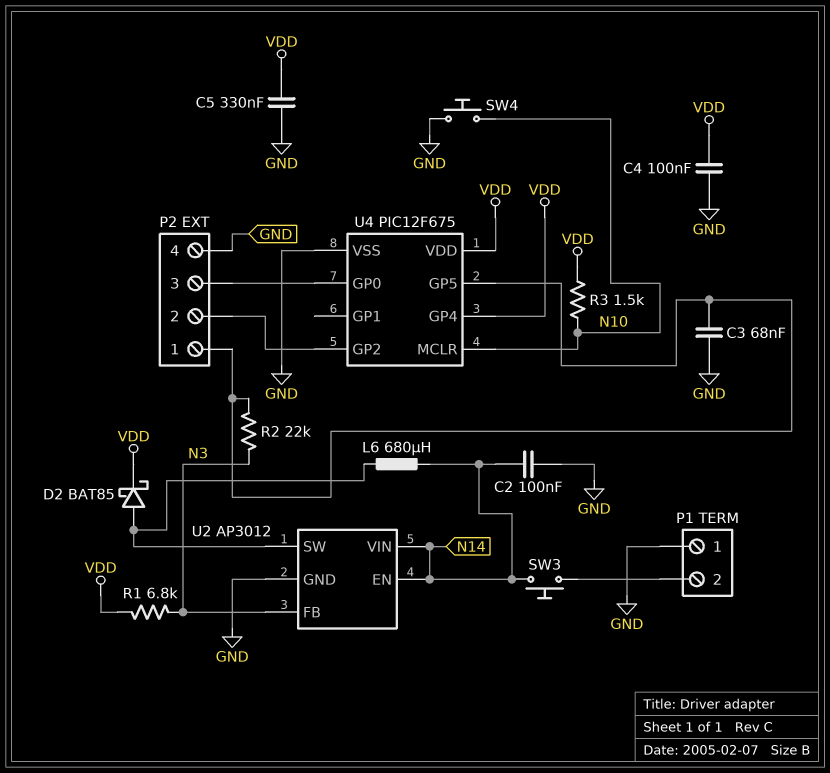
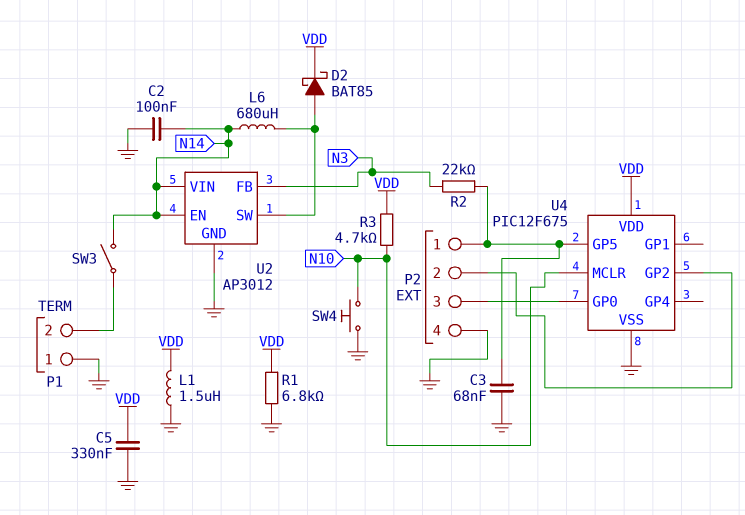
C4: 100nF (GND, VDD) -> none
L1: none -> 1.5uH (GND, VDD)
R1: 6.8k (N3, VDD) -> 6.8k (GND, VDD)
R3: 1.5k (N10, VDD) -> 4.7k (N10, VDD)
SW3: button (N14, P1/2) -> switch (N14, P1/2)
U4 pin GP4: VDD -> none

